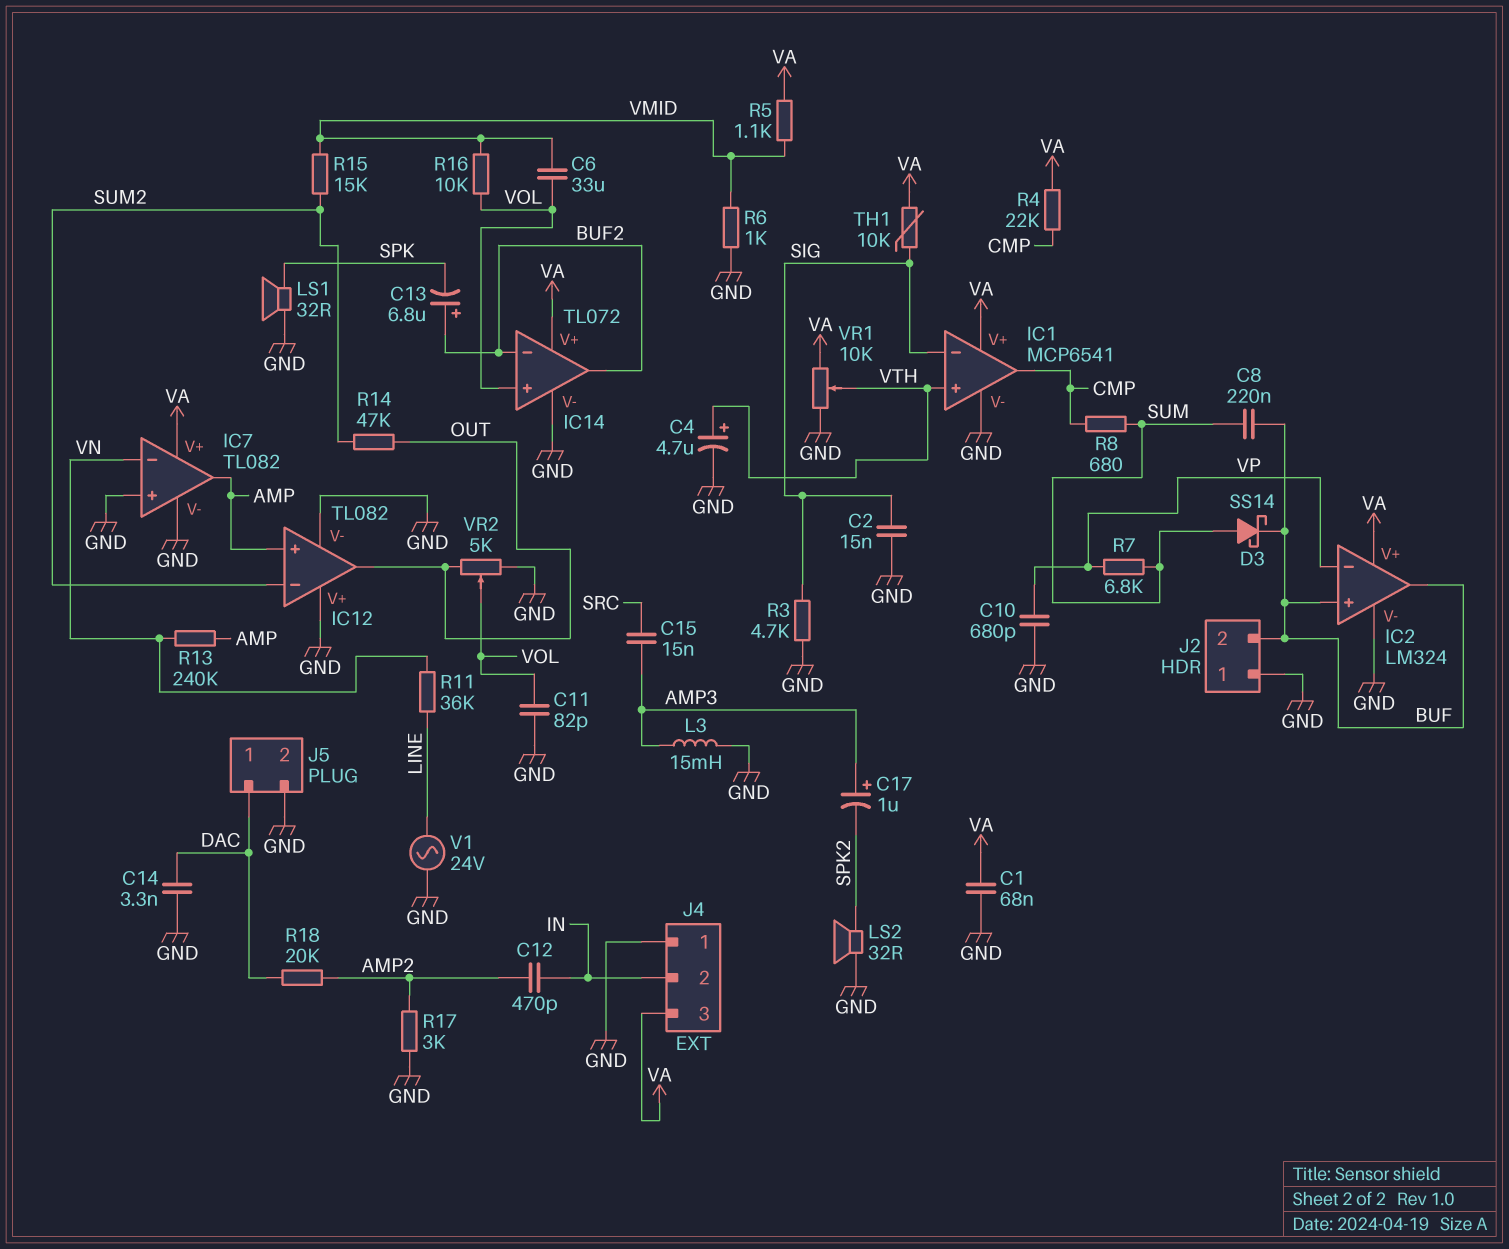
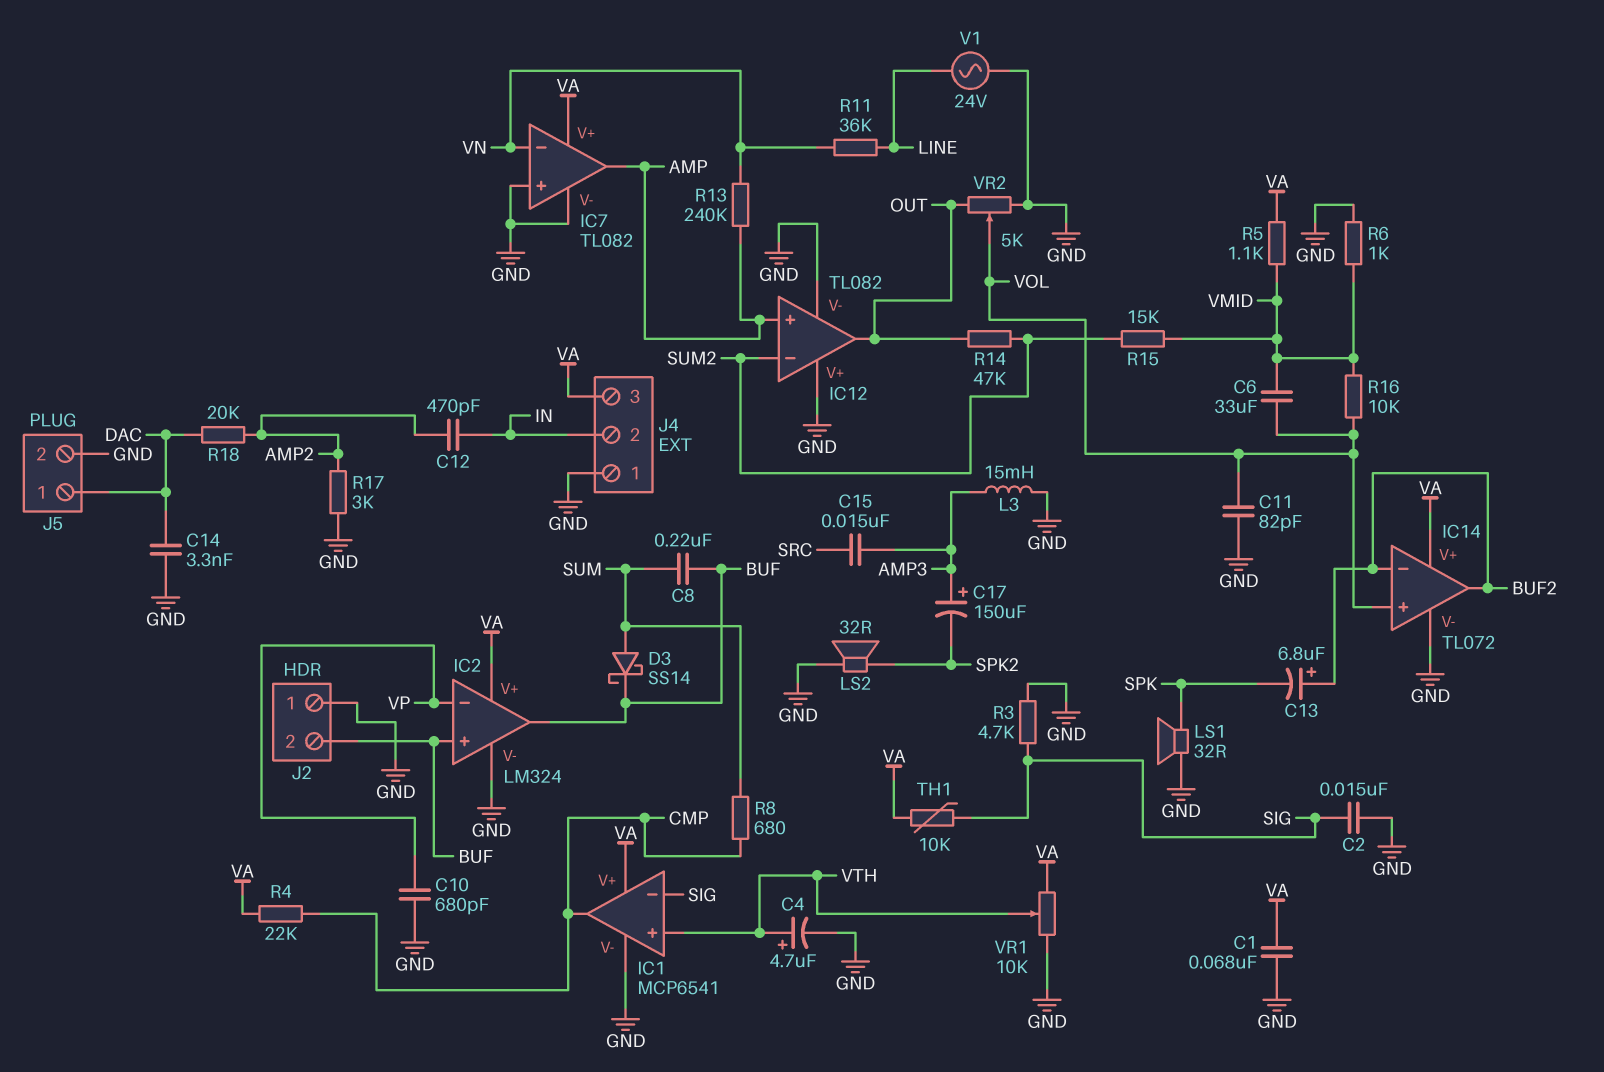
C17: 1uF (plus AMP3, minus SPK2) -> 150uF (plus AMP3, minus SPK2)
R7: 6.8k (SUM, VP) -> none

